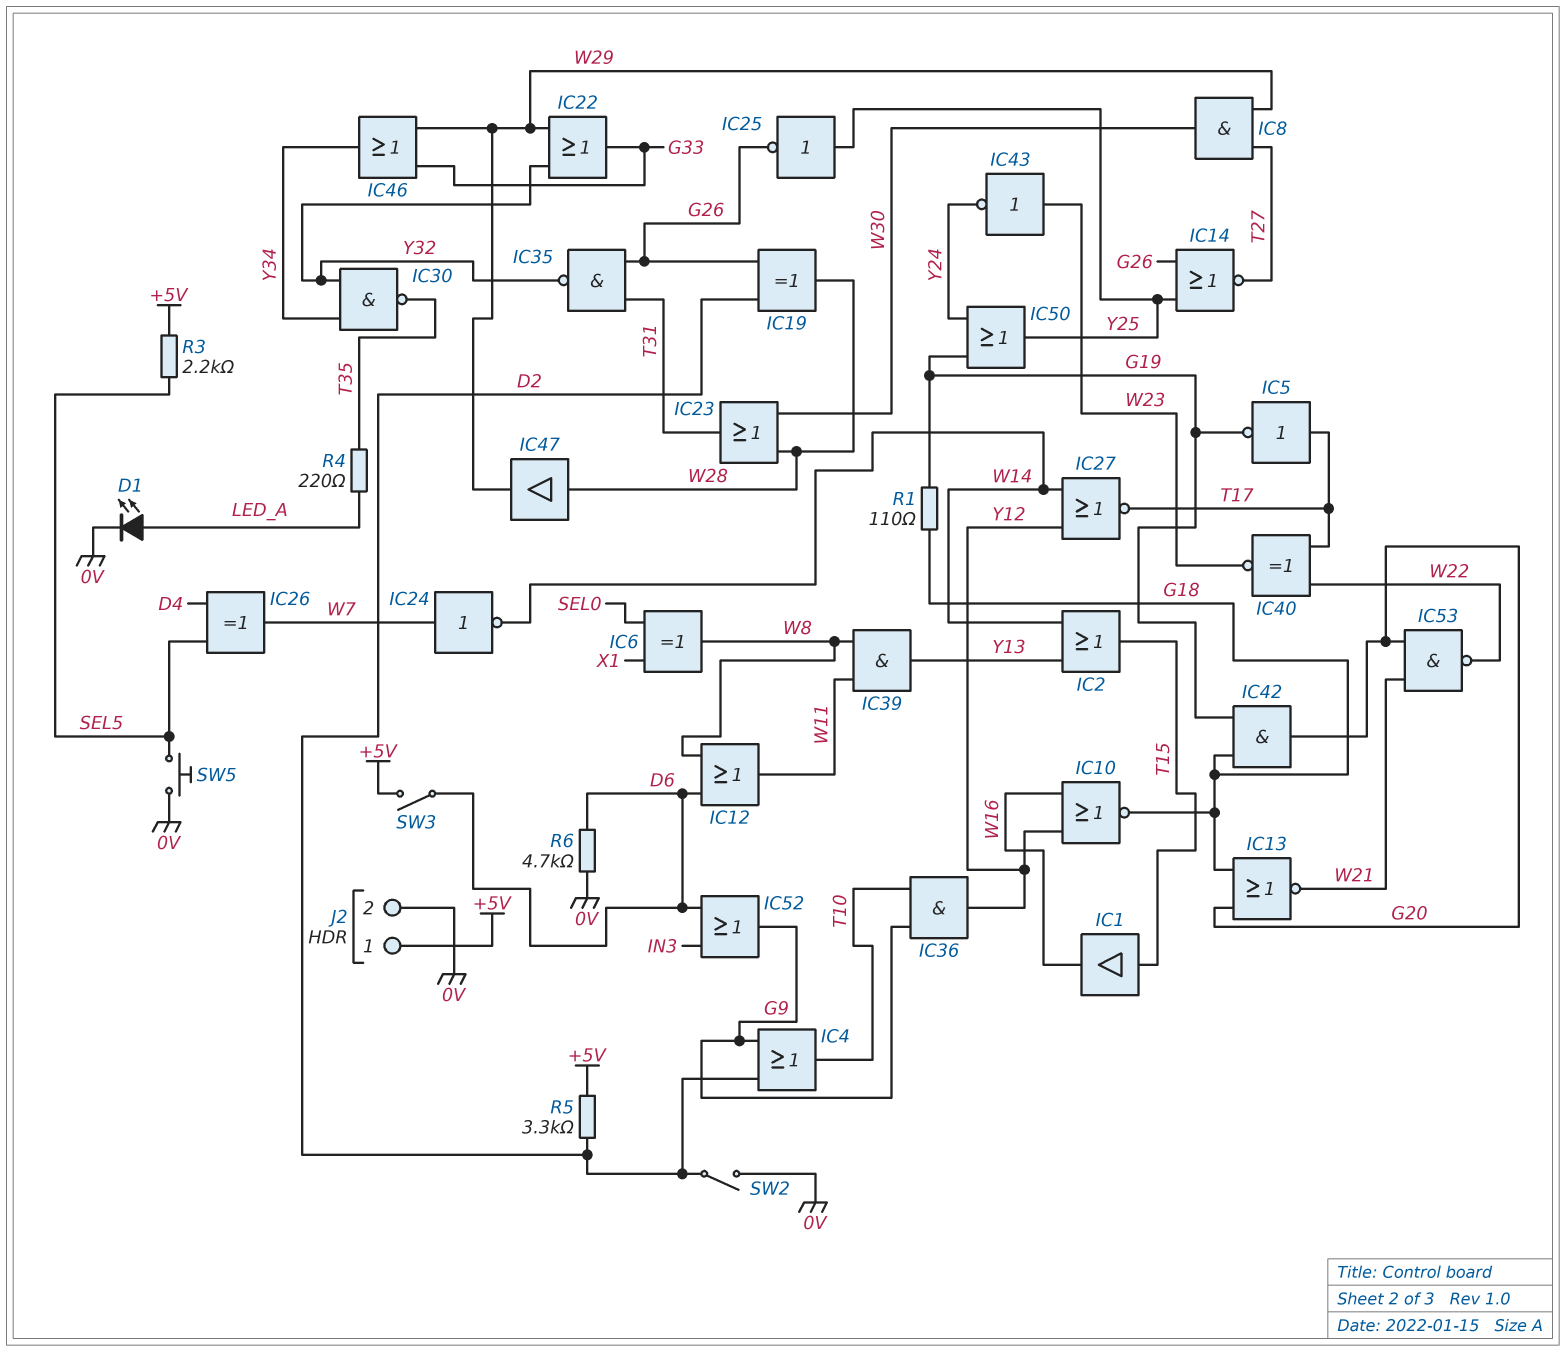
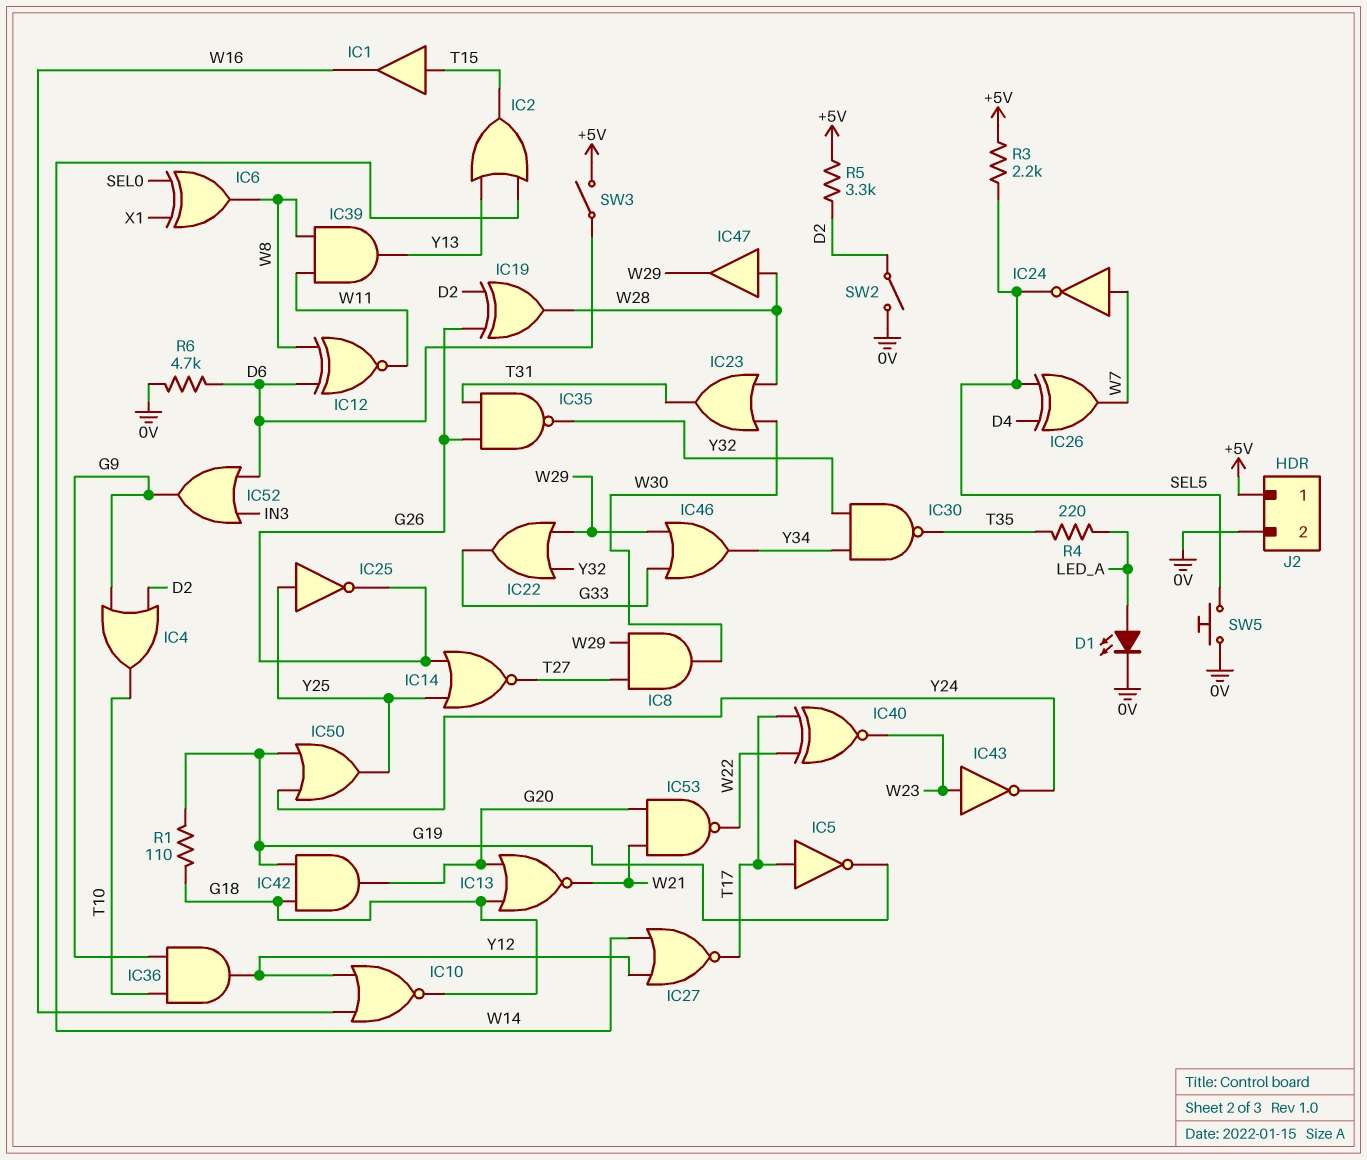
IC12: OR (in D6, in W8, out W11) -> XNOR (in D6, in W8, out W11)
IC24: NOT (in W7, out W14) -> NOT (in W7, out SEL5)

